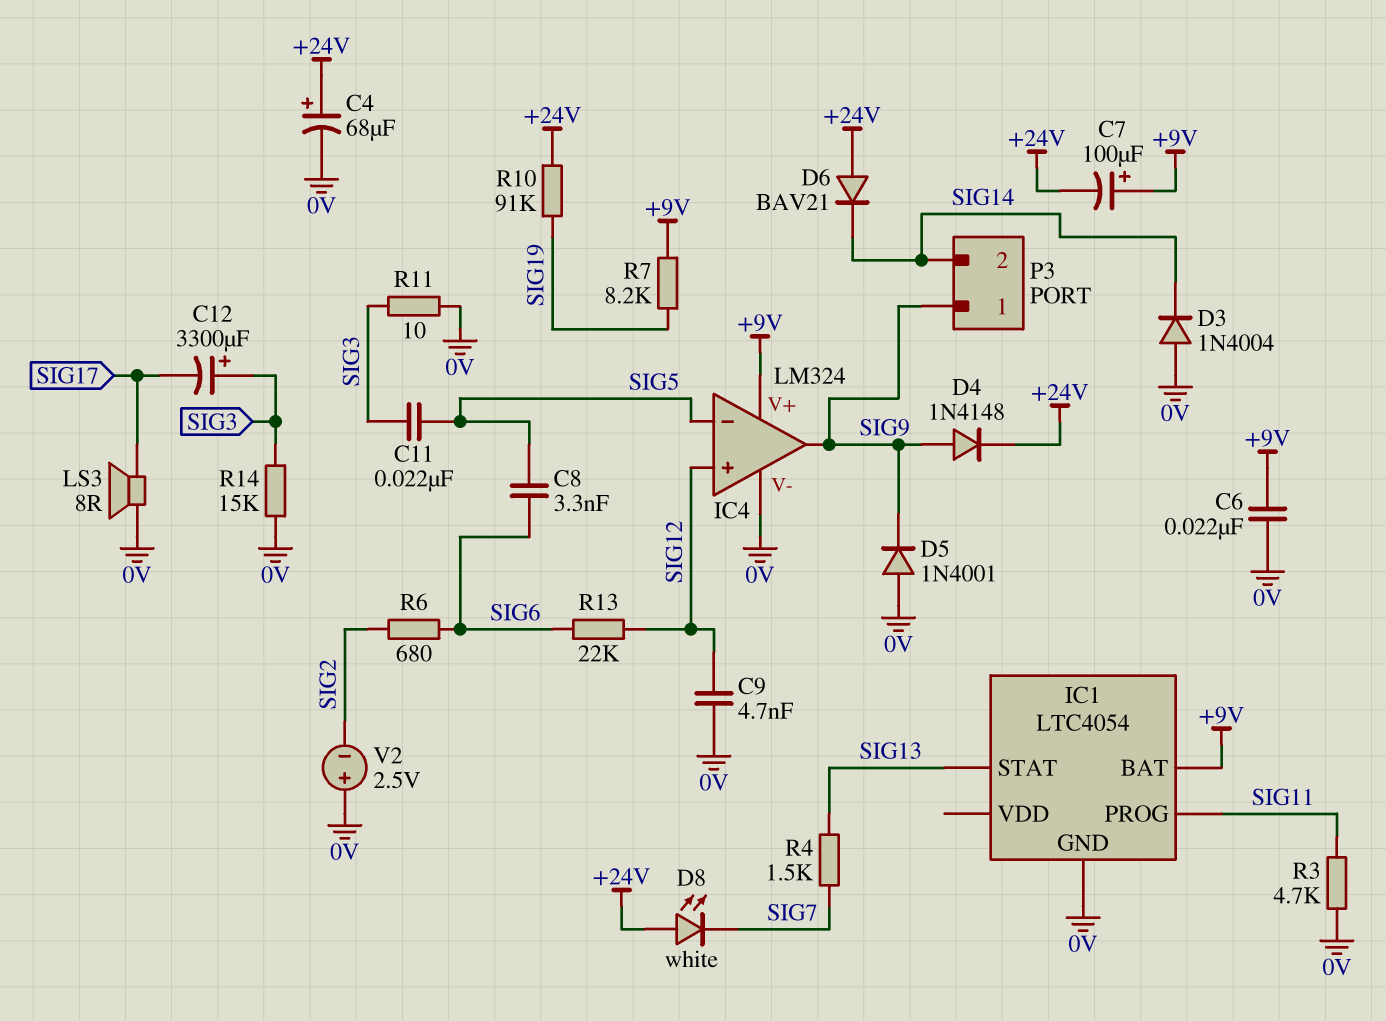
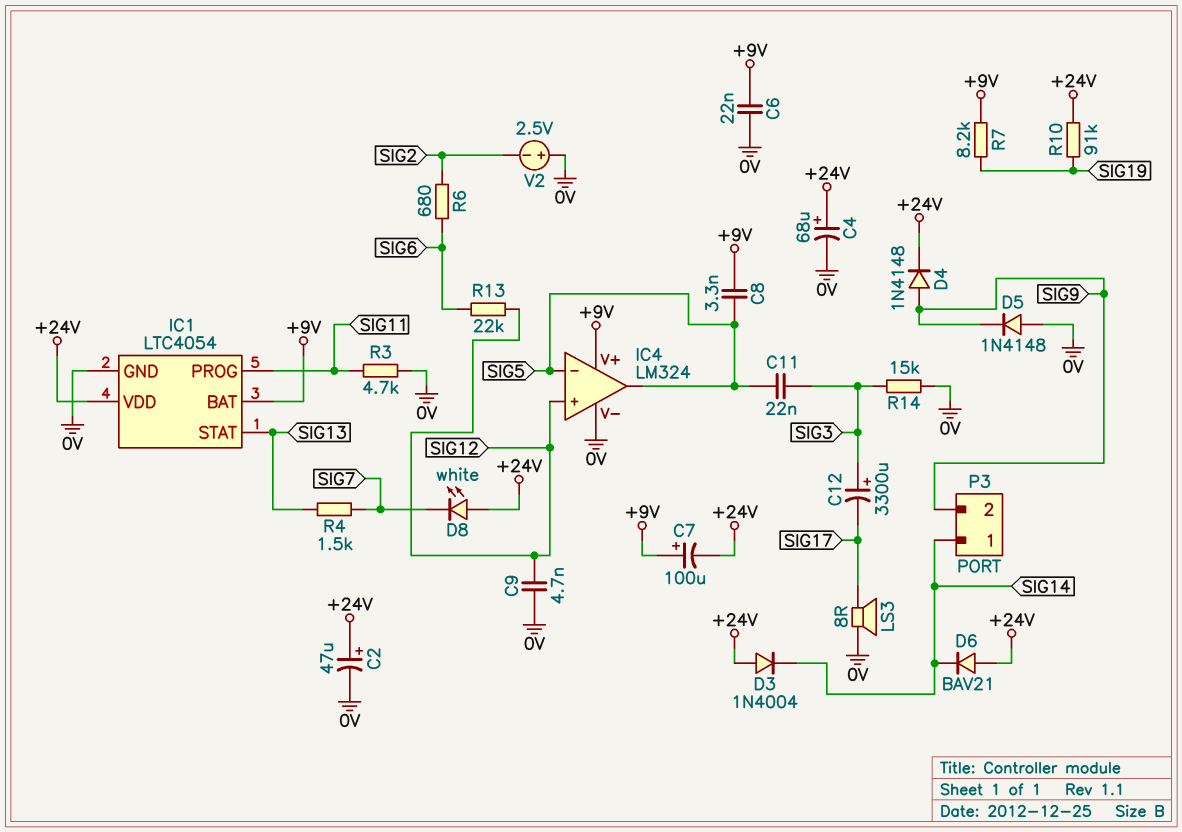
C2: none -> 47uF (plus +24V, minus 0V)
C8: 3.3nF (SIG5, SIG6) -> 3.3nF (+9V, SIG5)
D3: diode 1N4004 (A 0V, K SIG14) -> diode 1N4004 (A +24V, K SIG14)
D5: diode 1N4001 (A 0V, K SIG9) -> diode 1N4148 (A 0V, K SIG9)
IC1 pin VDD: none -> +24V
IC4 pin out: SIG9 -> SIG5
P3 pin 1: SIG9 -> SIG14
P3 pin 2: SIG14 -> SIG9
R11: 10 (0V, SIG3) -> none

